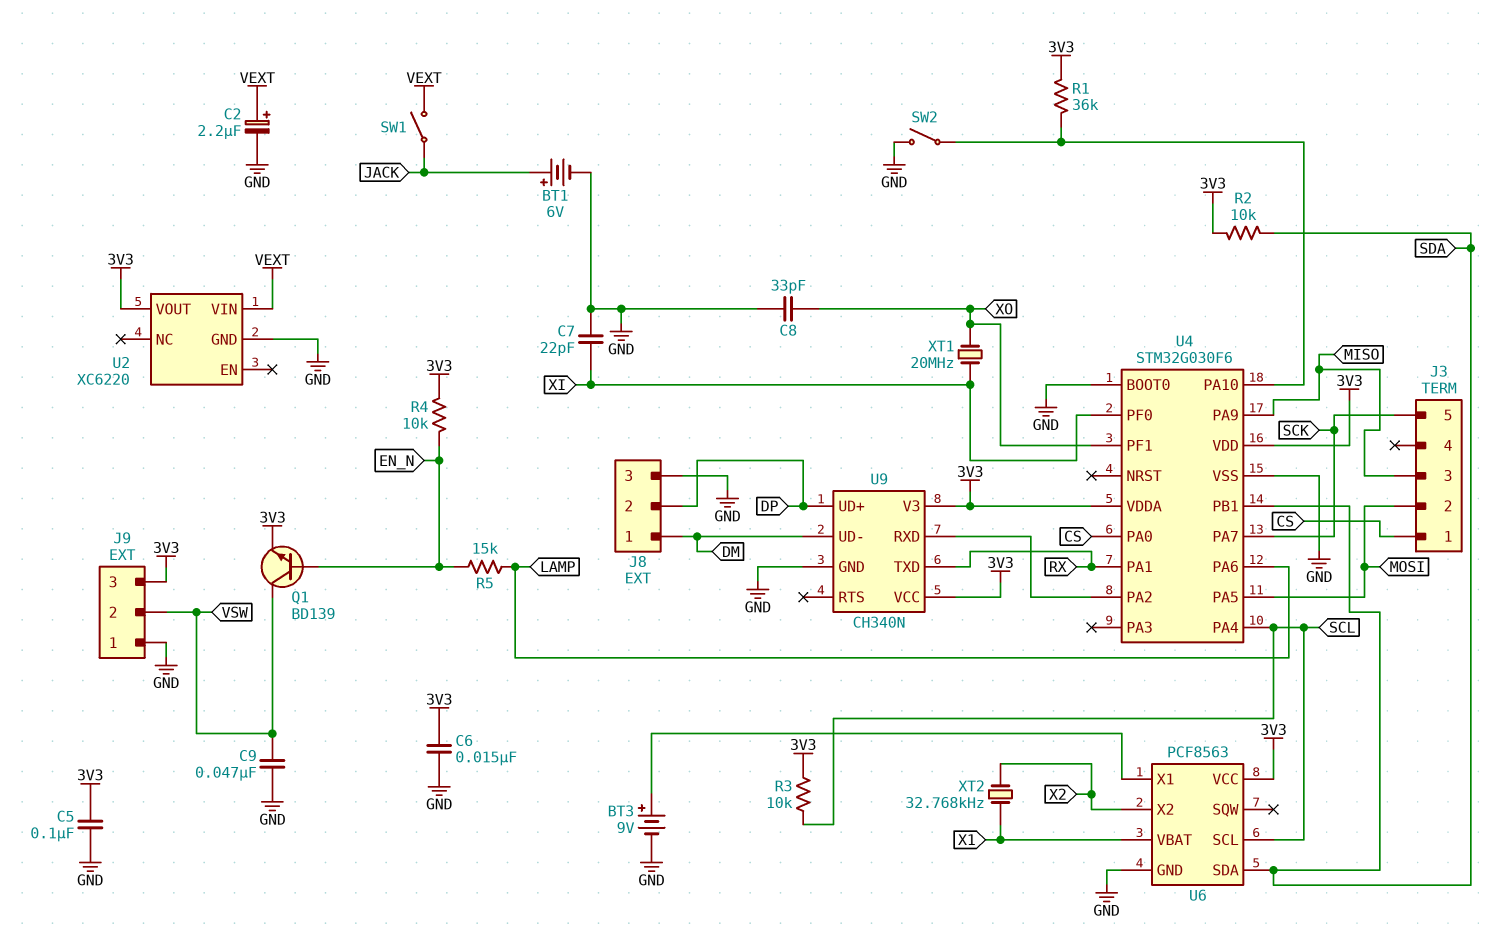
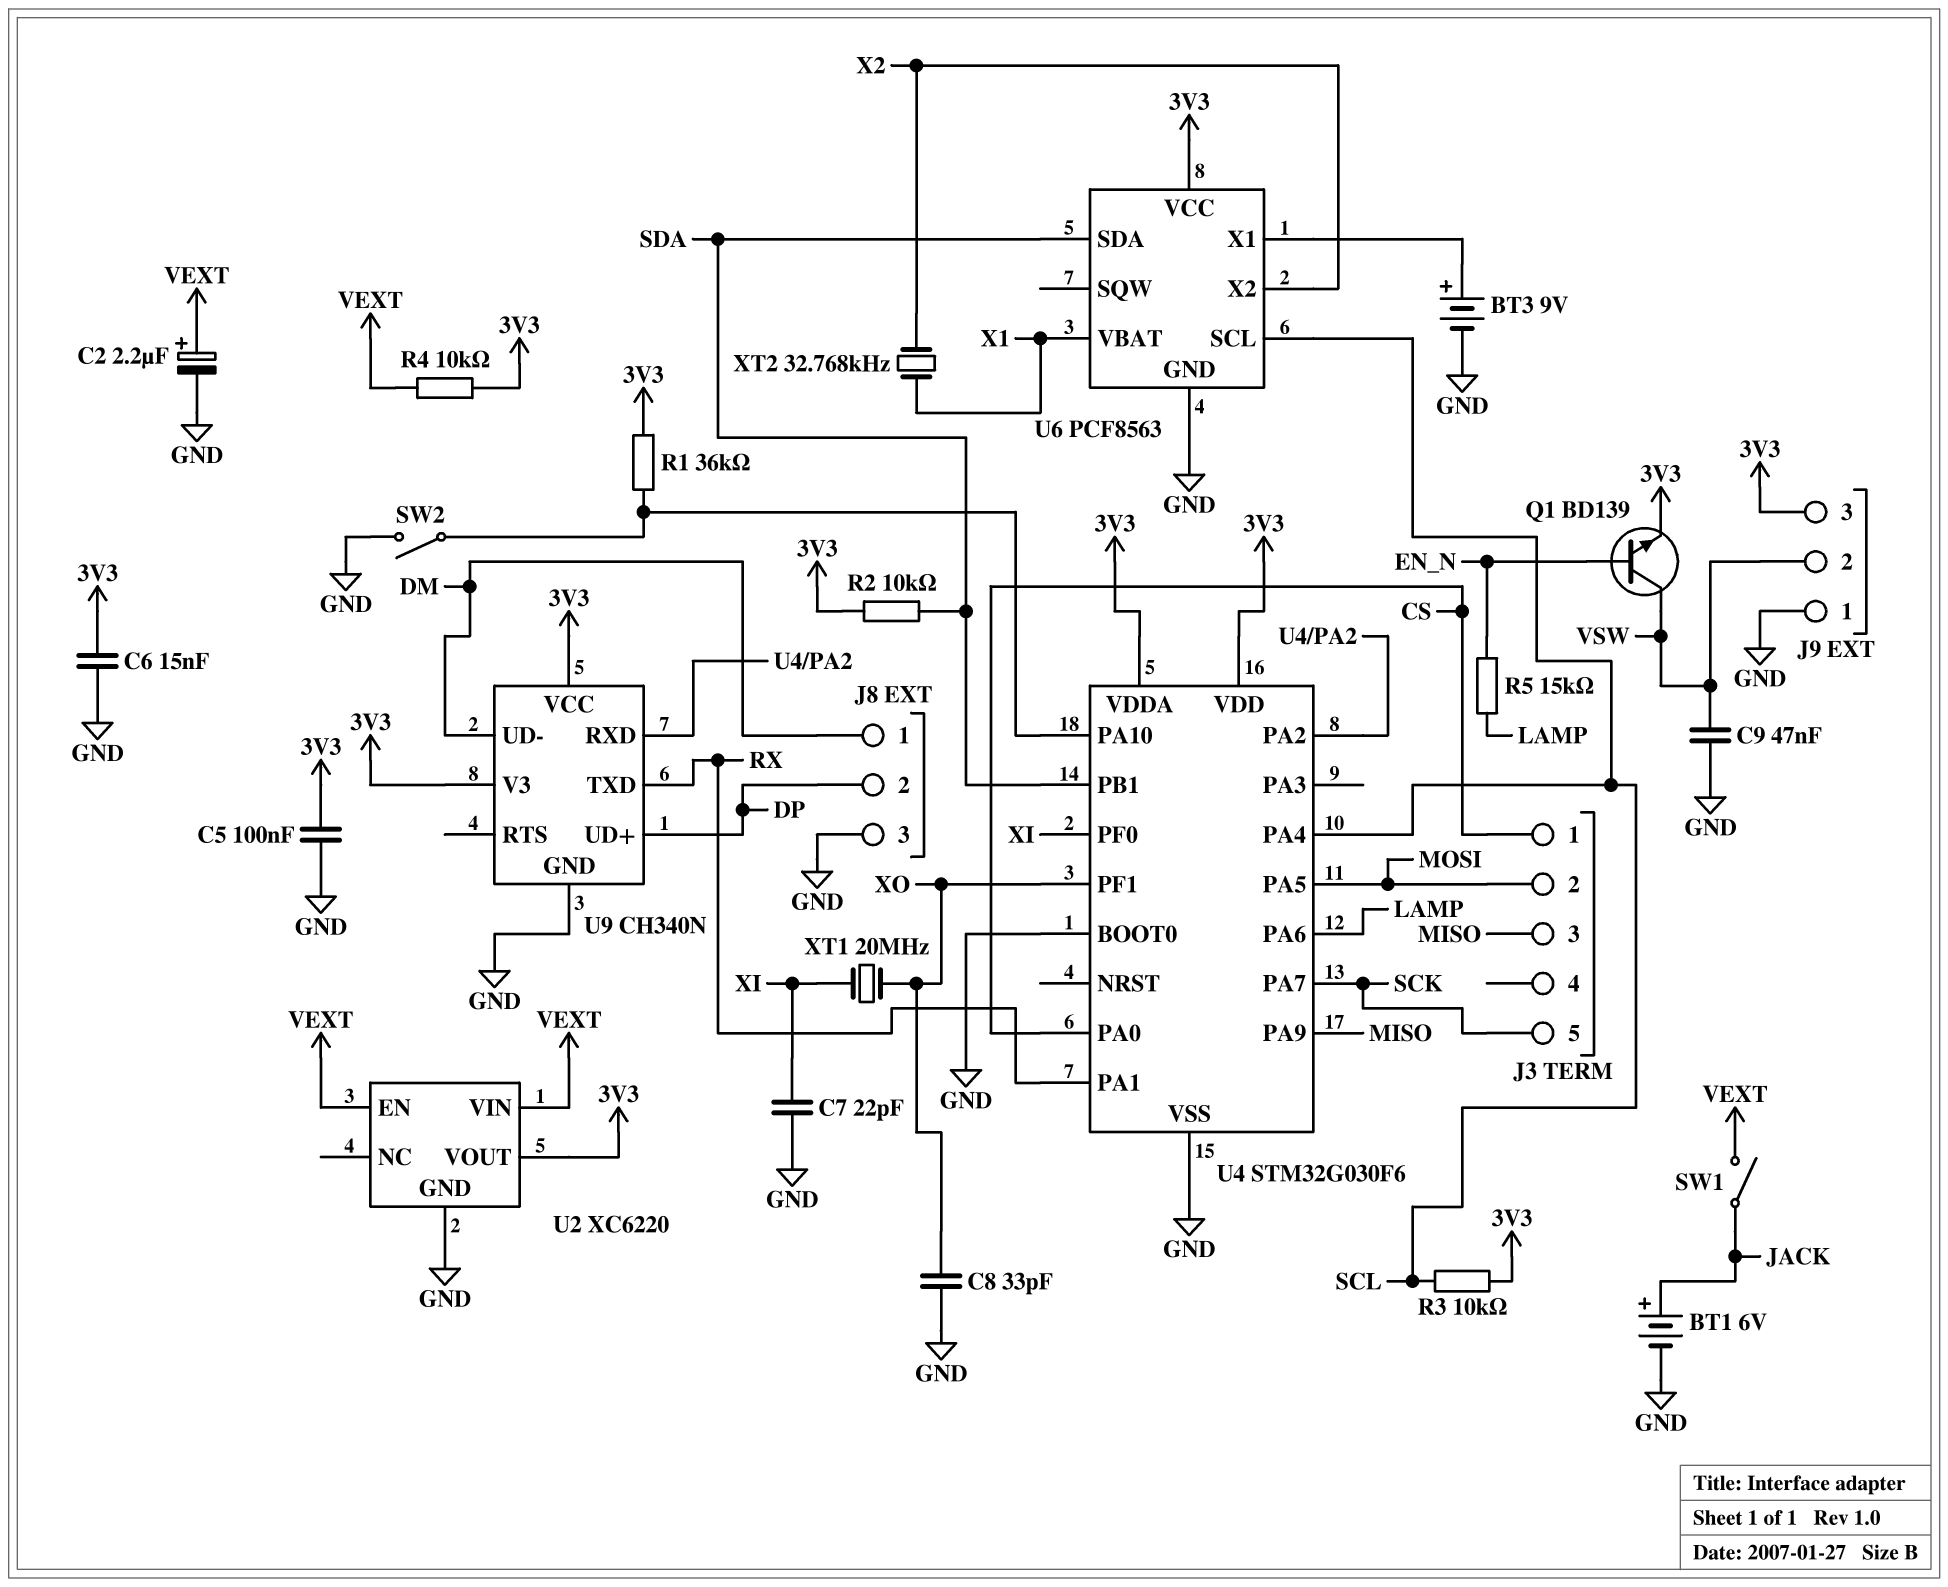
R4: 10k (3V3, EN_N) -> 10k (3V3, VEXT)
U2 pin EN: none -> VEXT

